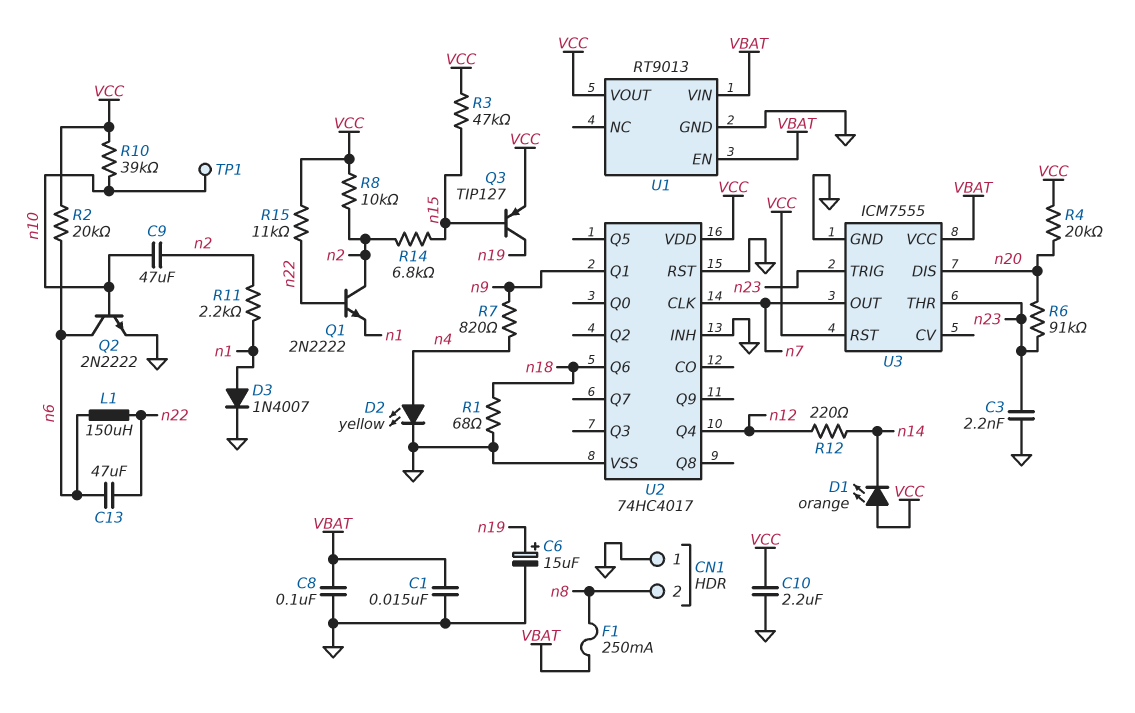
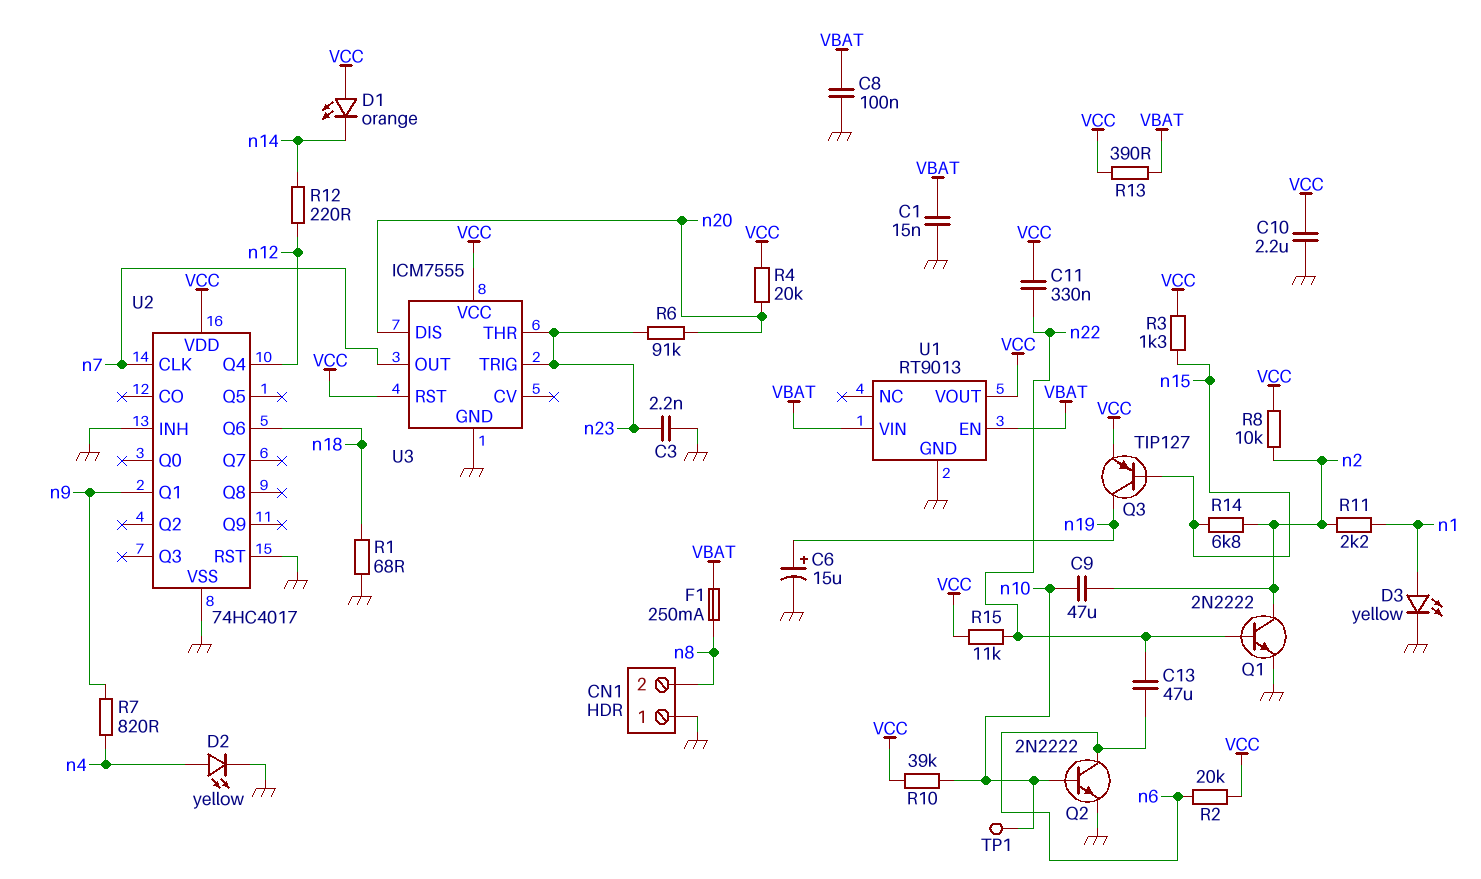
C11: none -> 330nF (VCC, n22)
D3: diode 1N4007 (A n1, K GND) -> LED yellow (A n1, K GND)
L1: 150uH (n6, n22) -> none
Q1: NPN 2N2222 (B n22, C n2, E n1) -> NPN 2N2222 (B n22, C n2, E GND)
R3: 47k (VCC, n15) -> 1.3k (VCC, n15)
R13: none -> 390 (VBAT, VCC)
U3 pin VCC: VBAT -> VCC

